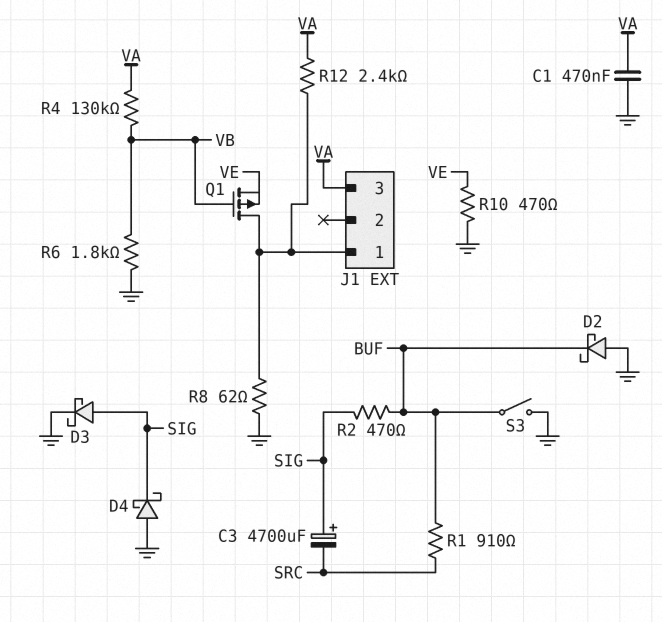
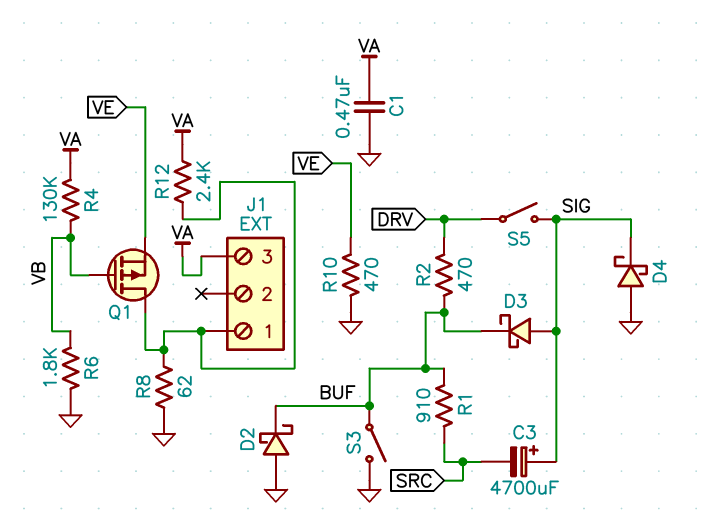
D3: schottky (A SIG, K GND) -> schottky (A SIG, K BUF)
R2: 470 (BUF, SIG) -> 470 (BUF, DRV)
S5: none -> switch (DRV, SIG)

